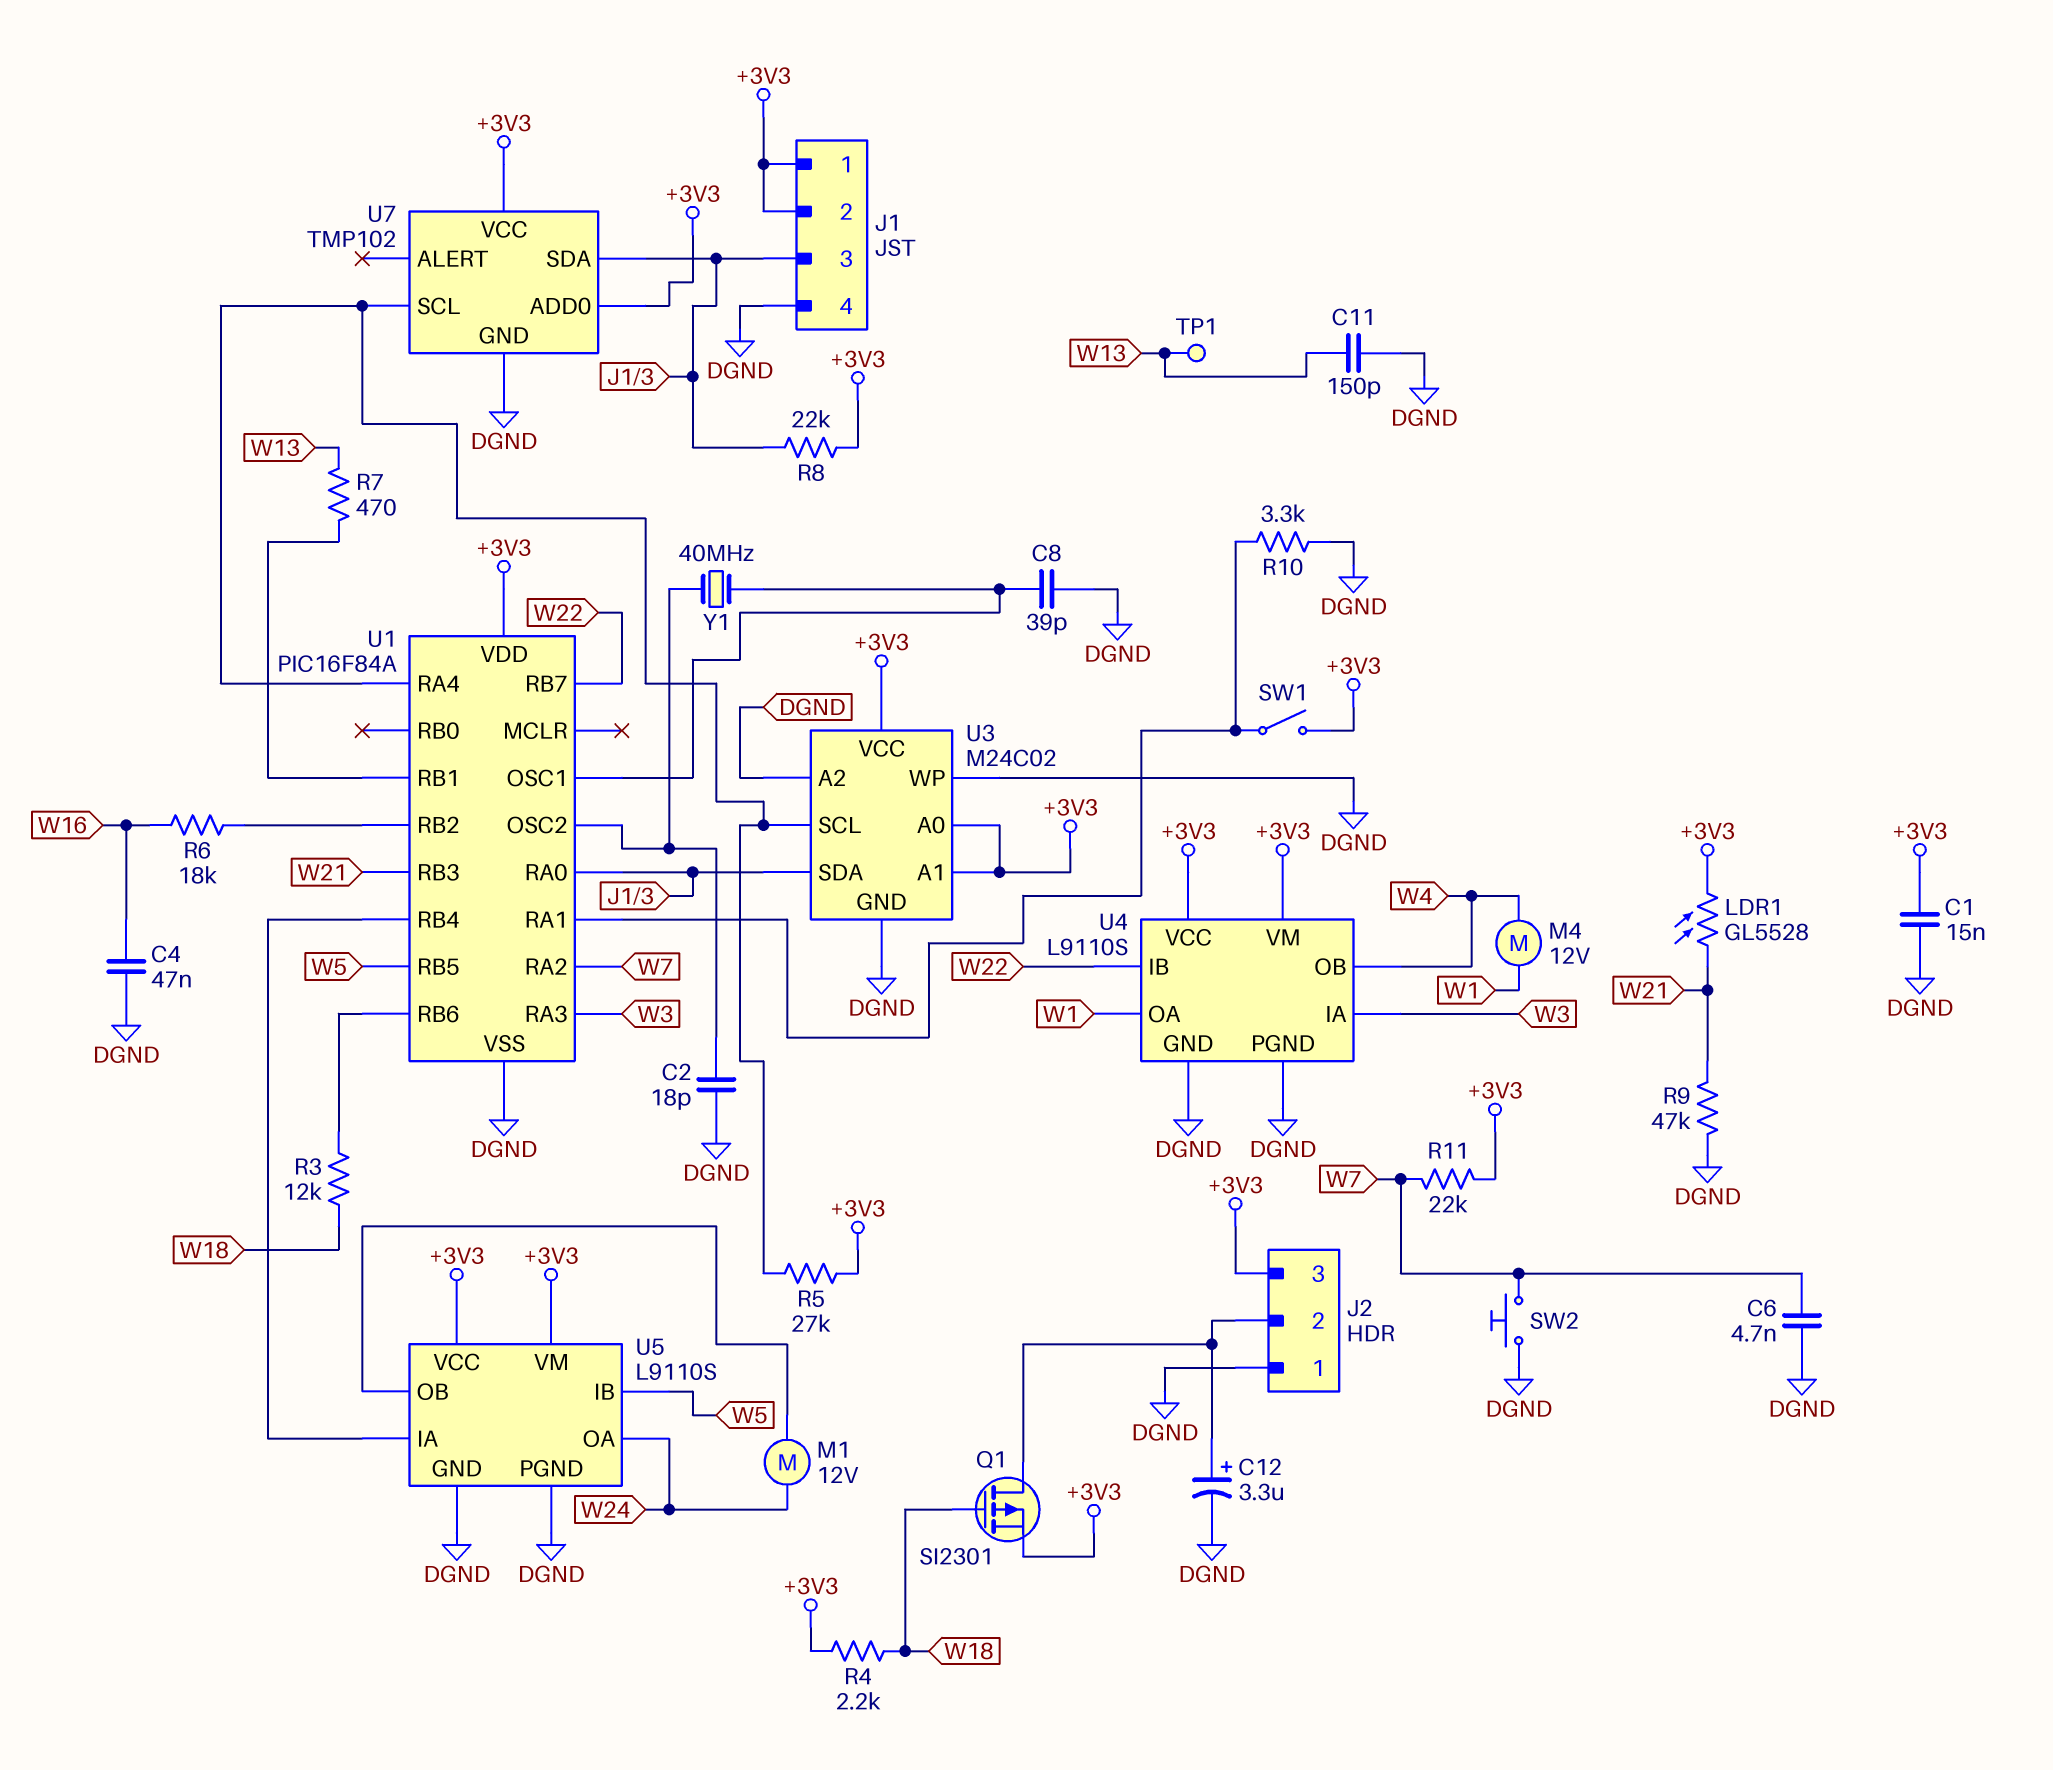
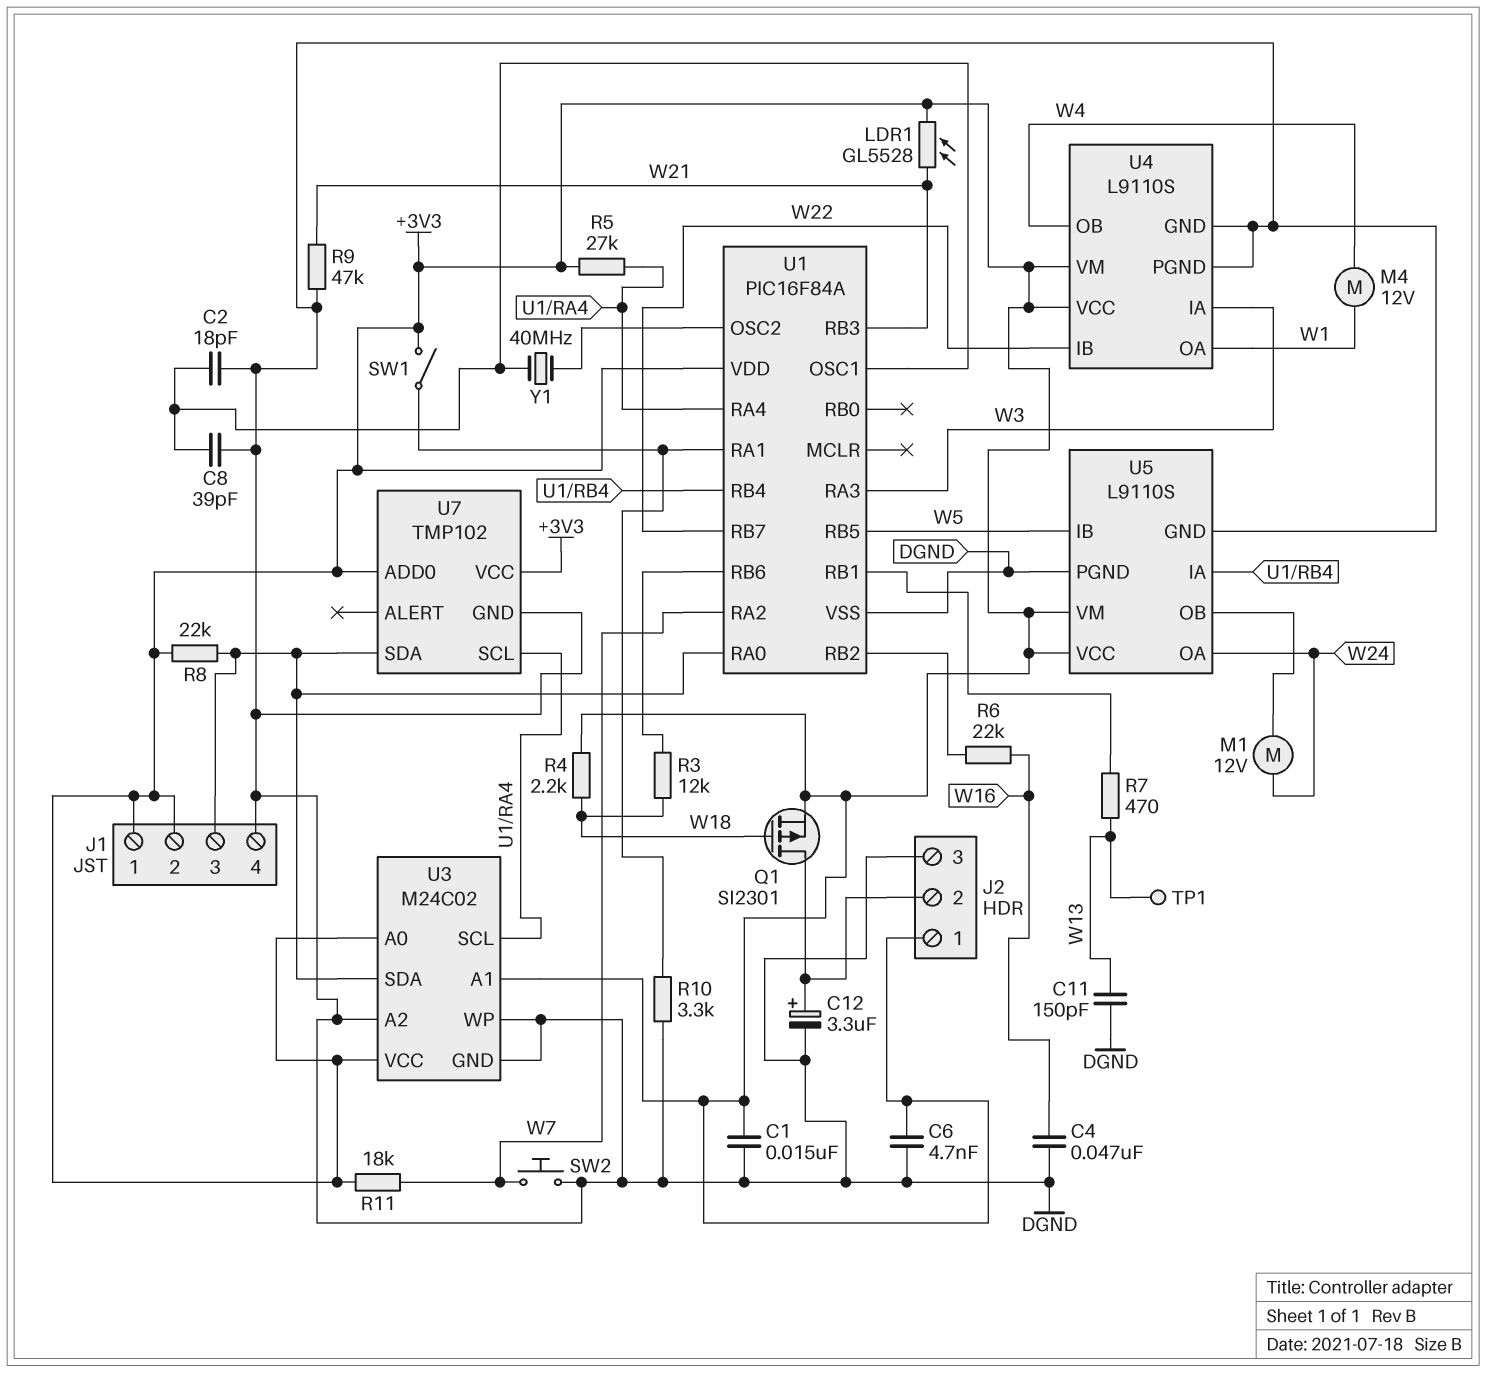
C2: 18pF (DGND, U1/OSC2) -> 18pF (DGND, U1/OSC1)
C6: 4.7nF (DGND, W7) -> 4.7nF (+3V3, DGND)
J2 pin 1: DGND -> +3V3
J2 pin 3: +3V3 -> DGND
R6: 18k (U1/RB2, W16) -> 22k (U1/RB2, W16)
R11: 22k (+3V3, W7) -> 18k (+3V3, W7)

